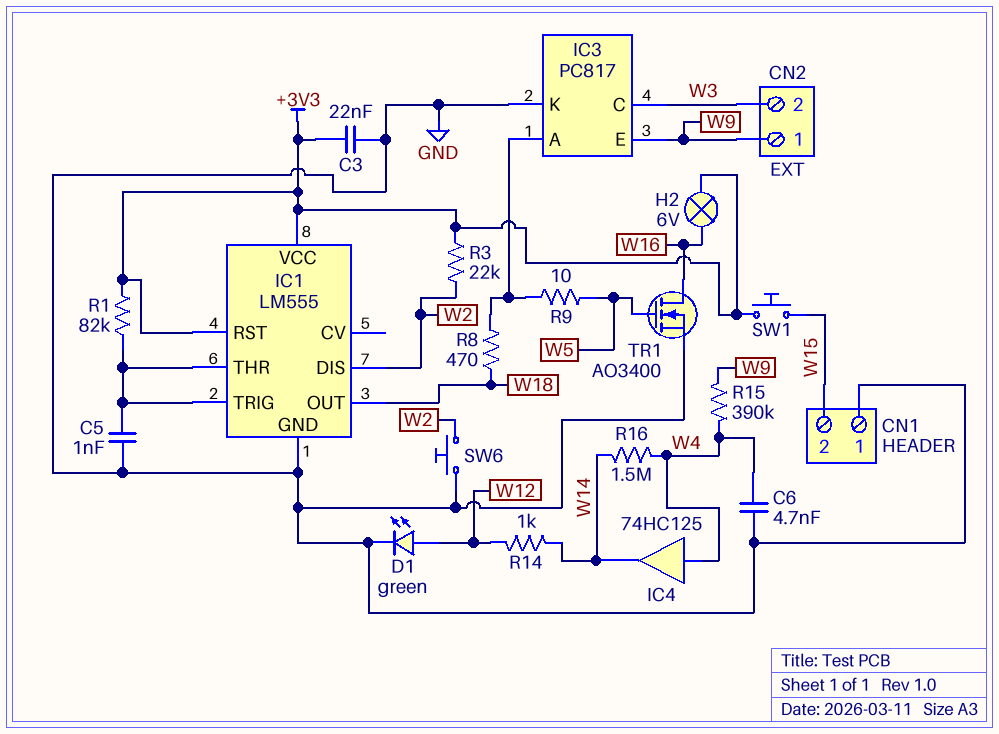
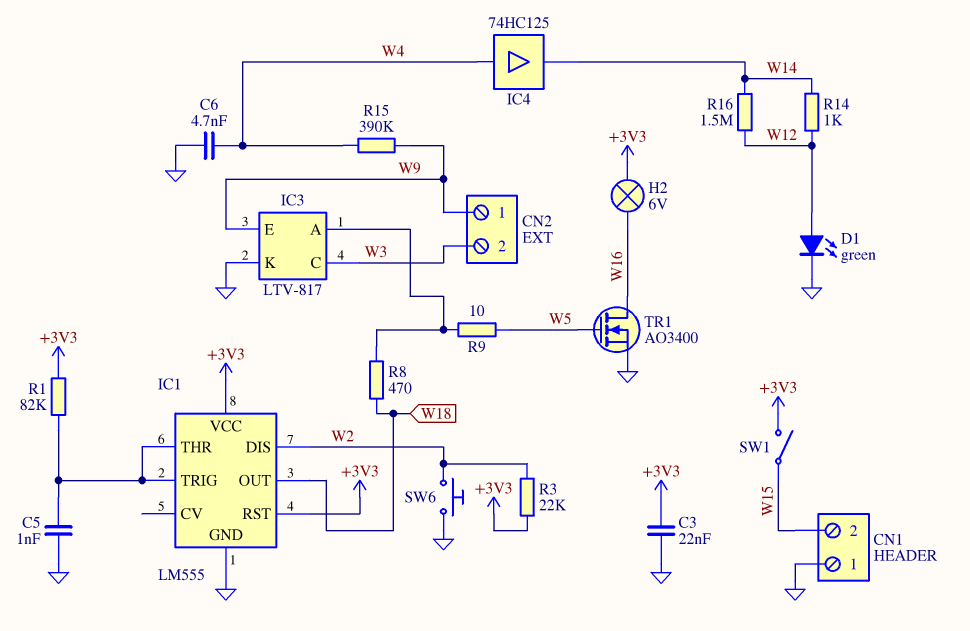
IC3: PC817 -> LTV-817
R16: 1.5M (W4, W14) -> 1.5M (W12, W14)
SW1: button (+3V3, W15) -> switch (+3V3, W15)

